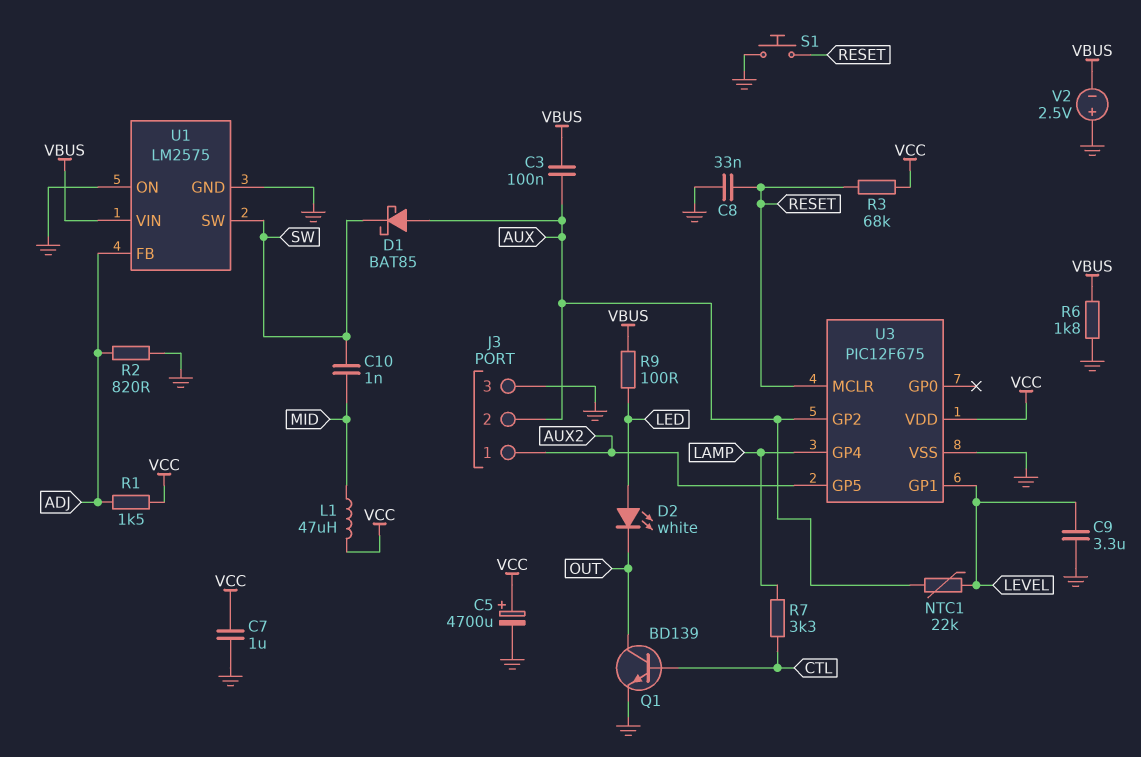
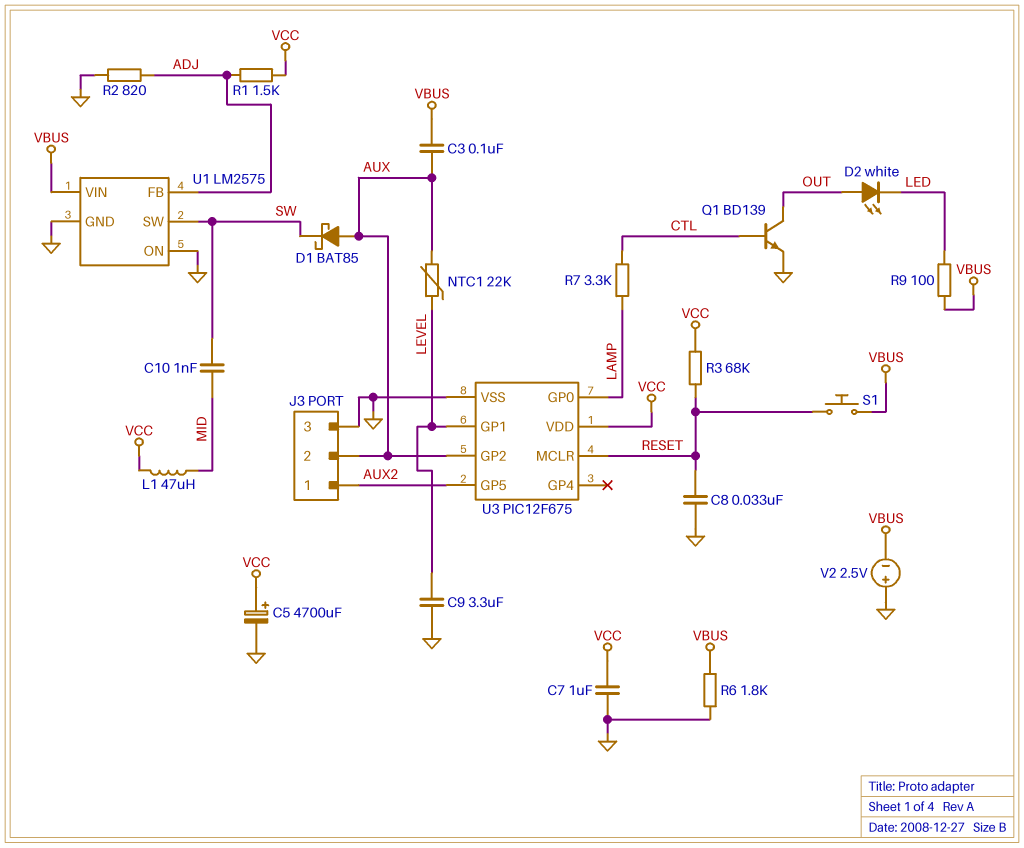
D2: LED white (A LED, K OUT) -> LED white (A OUT, K LED)
S1: button (GND, RESET) -> button (RESET, VBUS)
U3 pin GP0: none -> LAMP
U3 pin GP4: LAMP -> none

